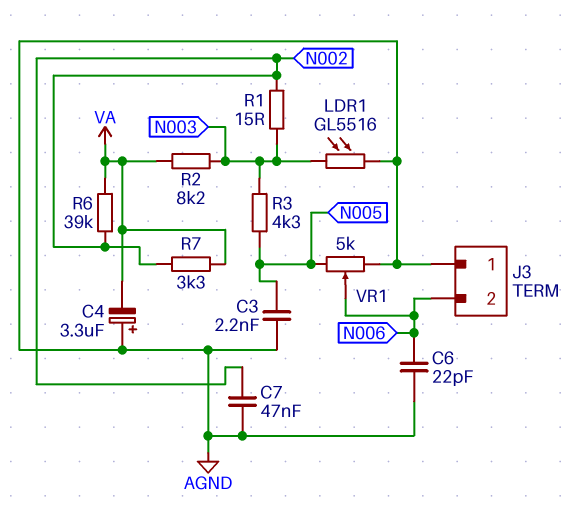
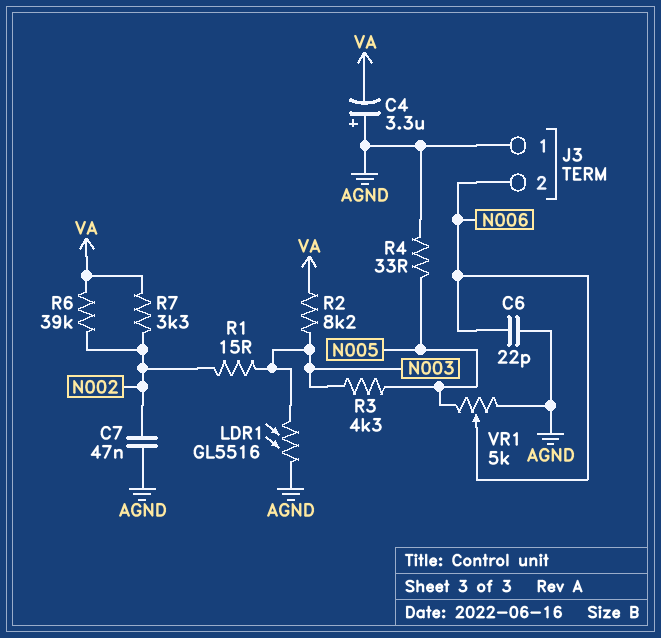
C3: 2.2nF (AGND, N005) -> none
R4: none -> 33 (AGND, N005)

